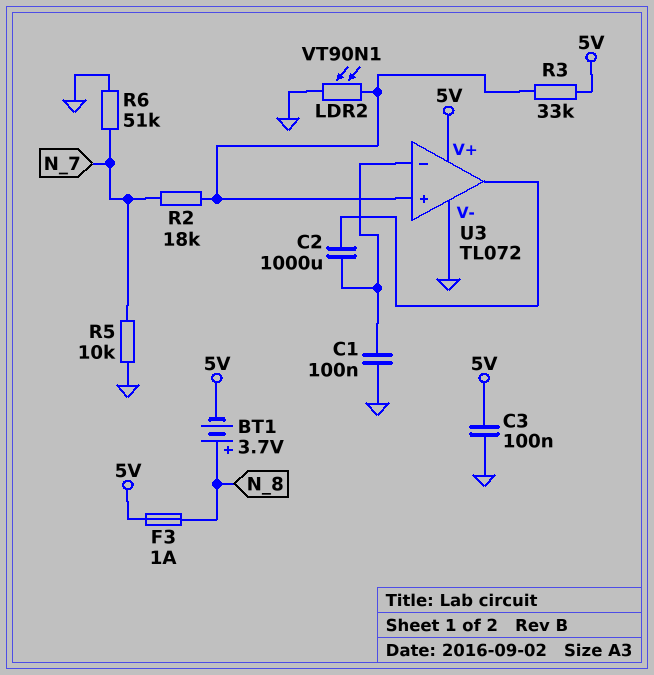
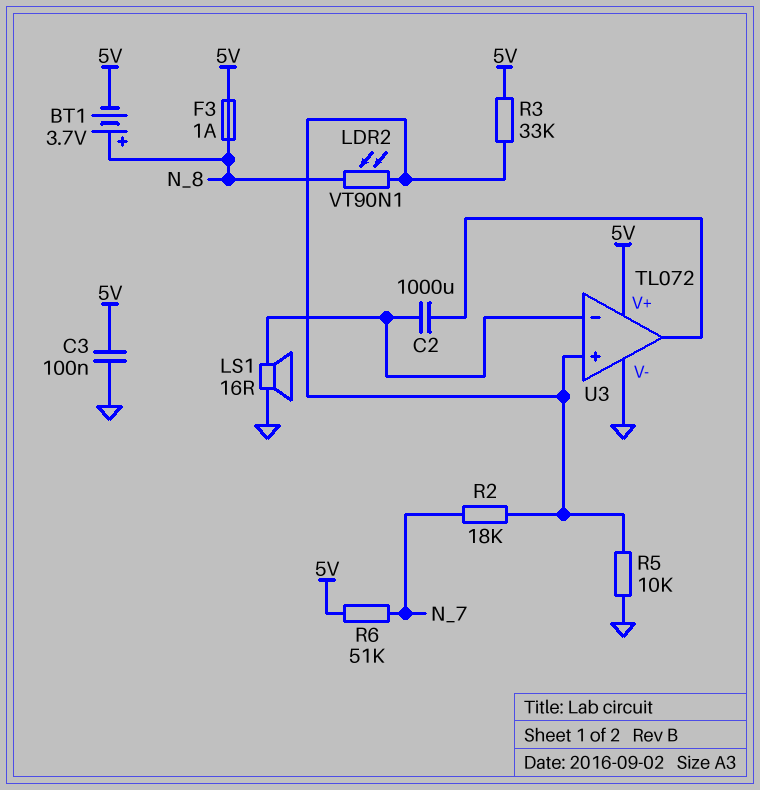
C1: 100nF (GND, U3/in-) -> none
LDR2: VT90N1 (GND, U3/in+) -> VT90N1 (N_8, U3/in+)
LS1: none -> speaker 16R (GND, U3/in-)
R5: 10k (GND, N_7) -> 10k (GND, U3/in+)
R6: 51k (GND, N_7) -> 51k (5V, N_7)

